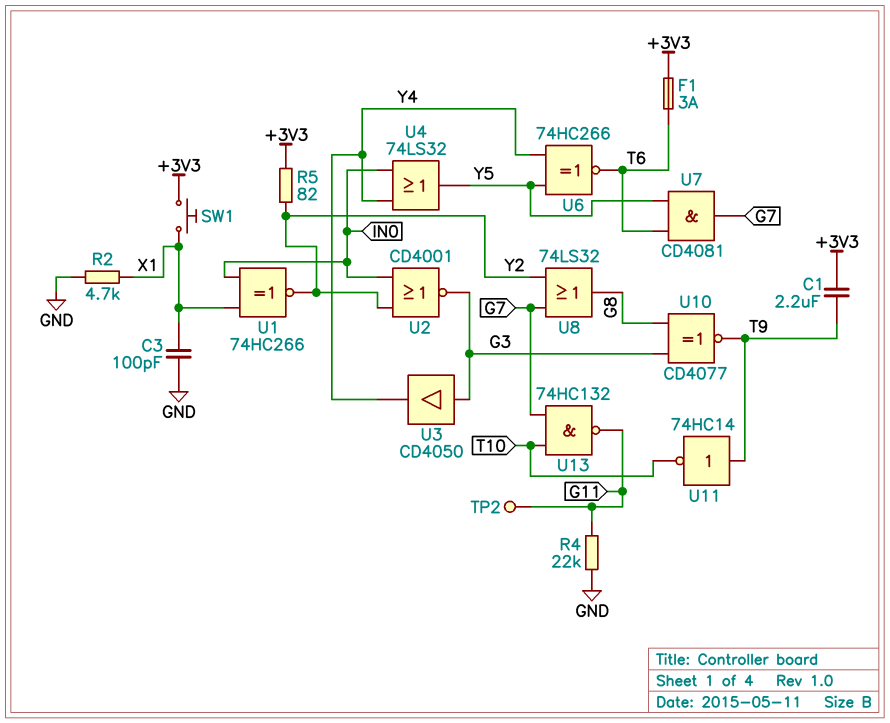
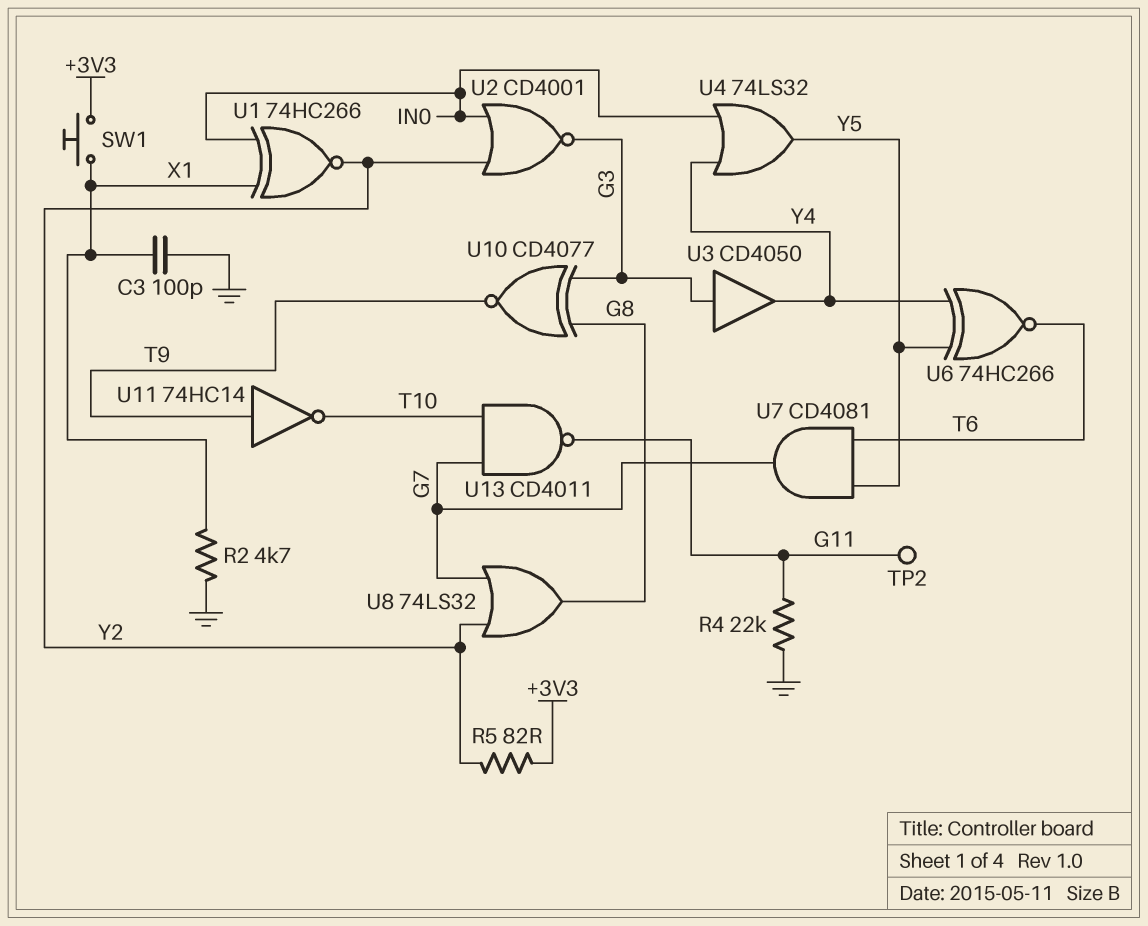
C1: 2.2uF (+3V3, T9) -> none
F1: 3A (+3V3, T6) -> none
U13: NAND 74HC132 (in G7, in T10, out G11) -> NAND CD4011 (in G7, in T10, out G11)

